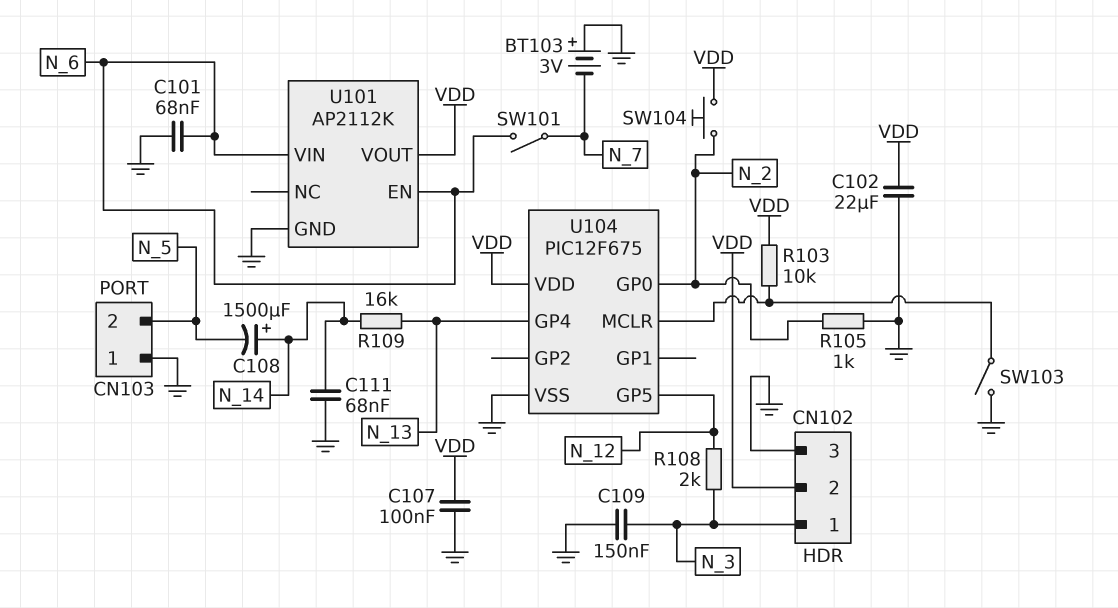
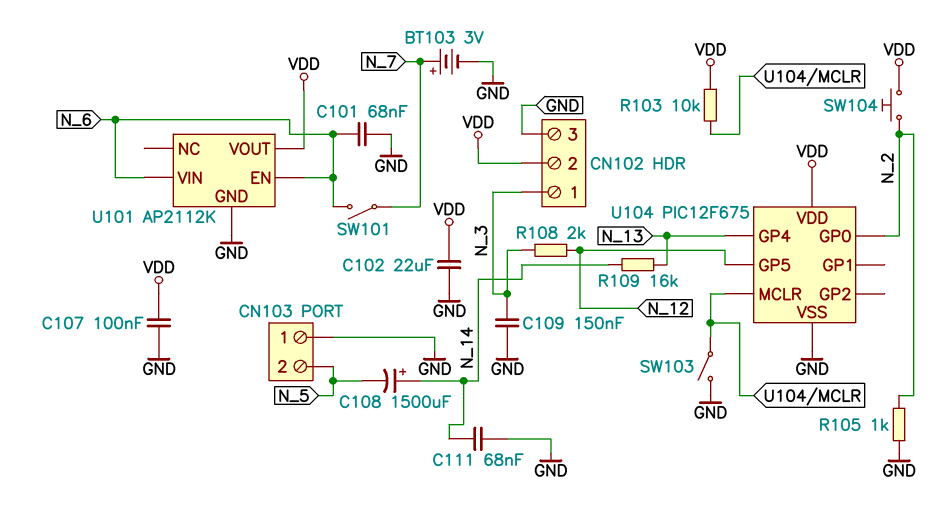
BT103: 3V (plus GND, minus N_7) -> 3V (plus N_7, minus GND)

